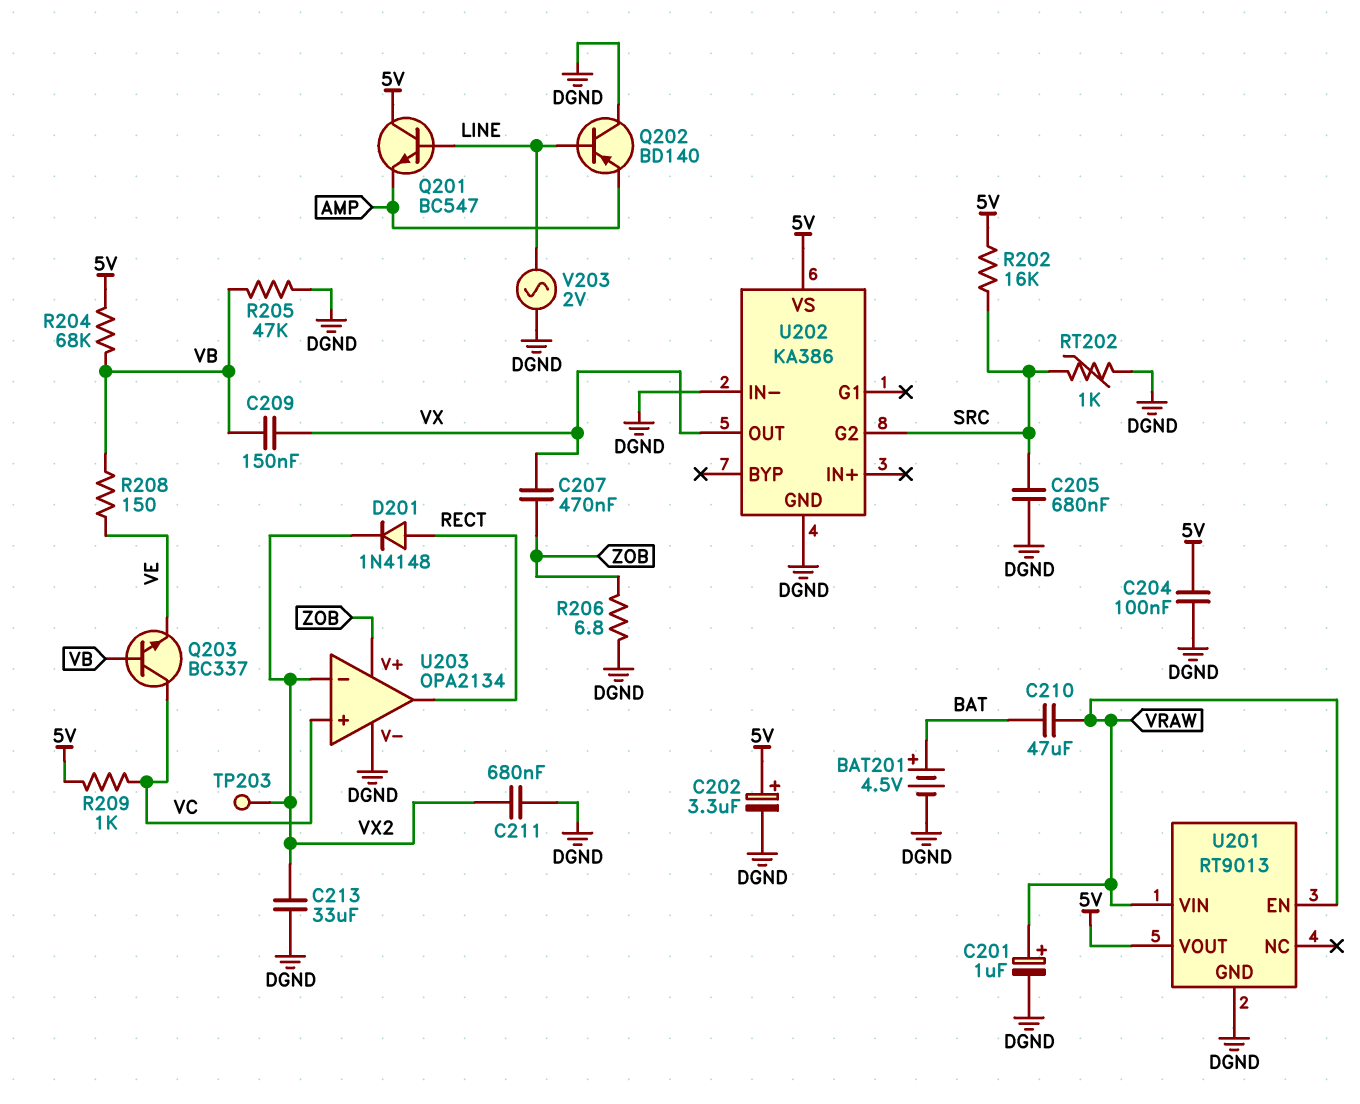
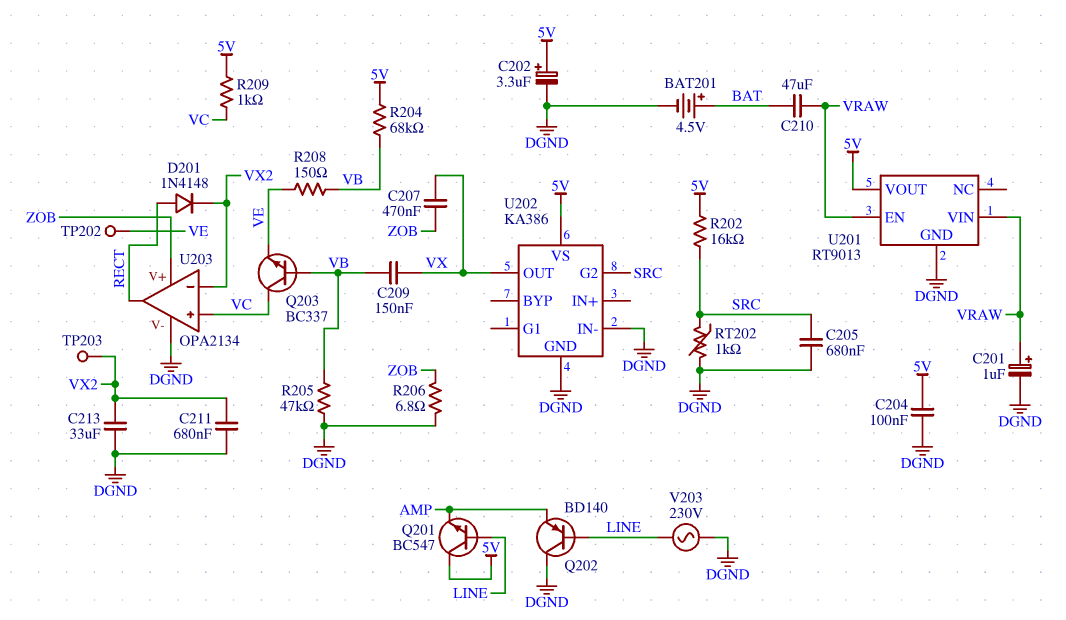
TP202: none -> test point (VE)
V203: AC 2V (DGND, LINE) -> AC 230V (DGND, LINE)

